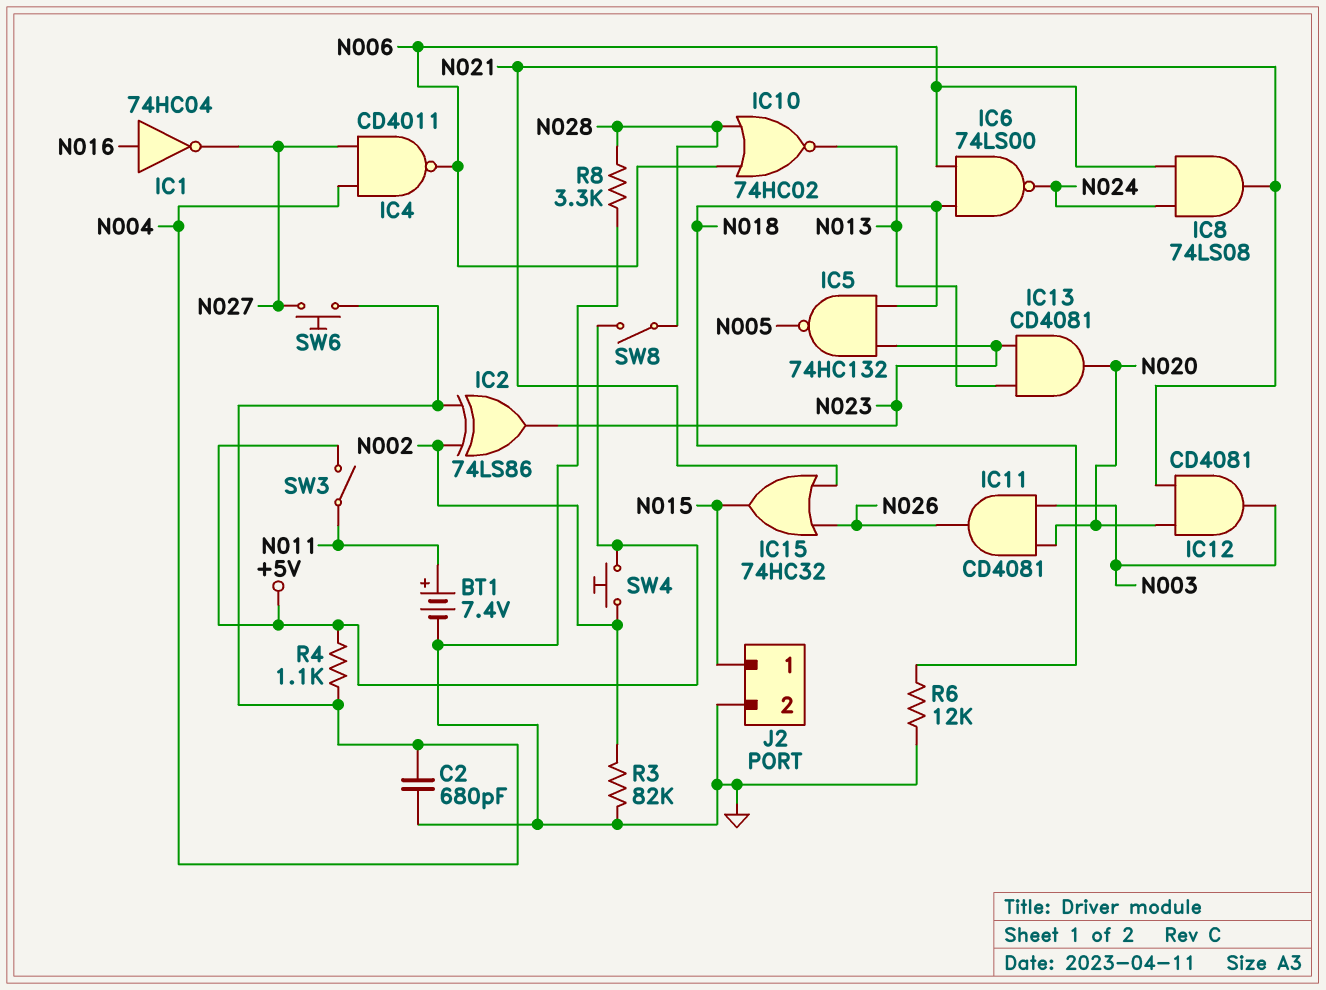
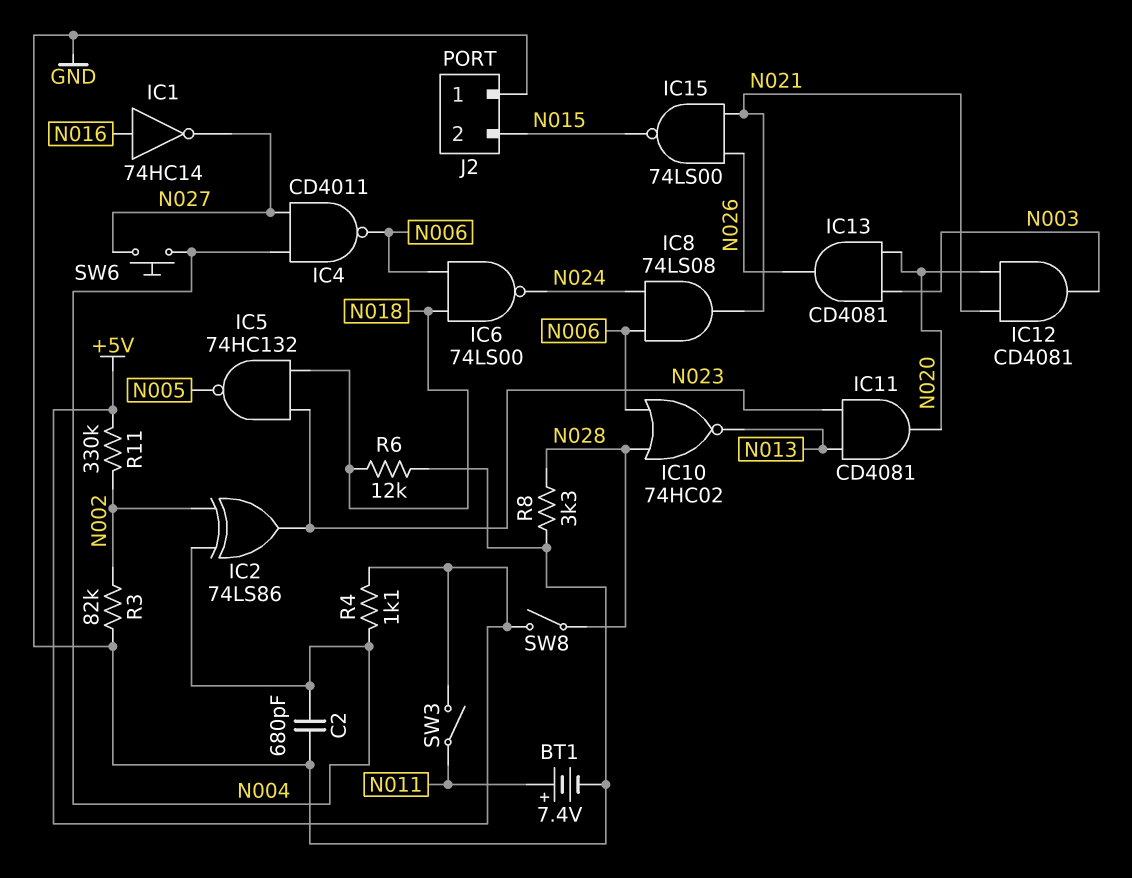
IC1: NOT 74HC04 (in N016, out N027) -> NOT 74HC14 (in N016, out N027)
IC11: AND CD4081 (in N003, in N020, out N026) -> AND CD4081 (in N013, in N023, out N020)
IC13: AND CD4081 (in N013, in N023, out N020) -> AND CD4081 (in N003, in N020, out N026)
IC15: OR 74HC32 (in N021, in N026, out N015) -> NAND 74LS00 (in N021, in N026, out N015)
J2 pin 1: N015 -> GND
J2 pin 2: GND -> N015
R11: none -> 330k (+5V, N002)
SW4: button (+5V, N002) -> none

